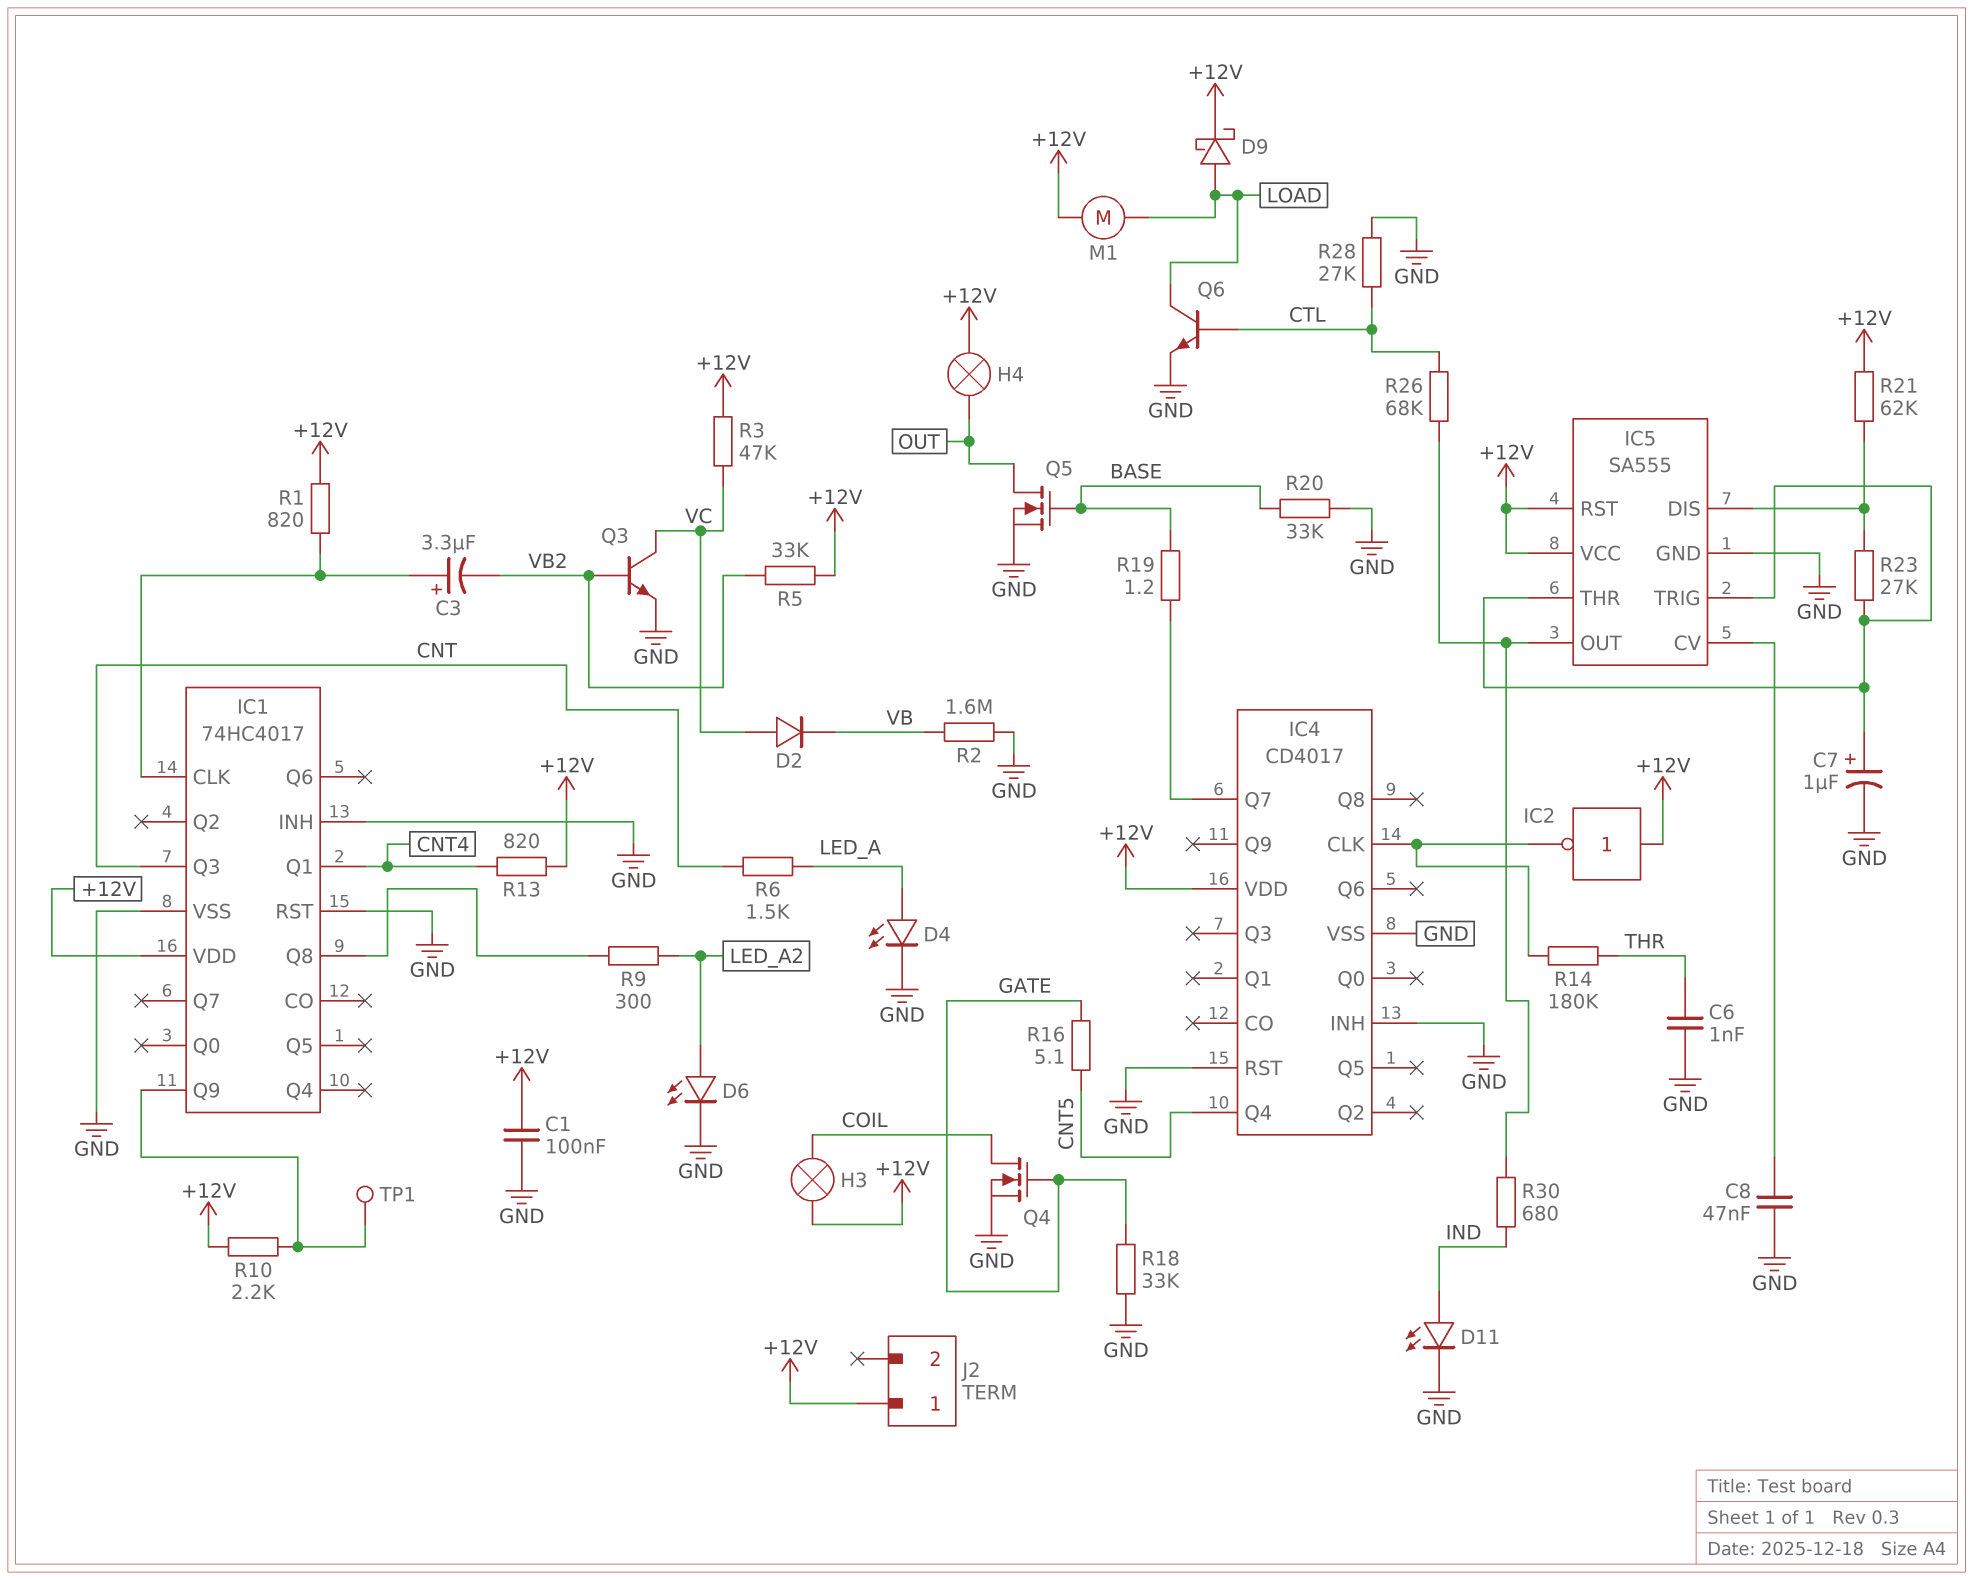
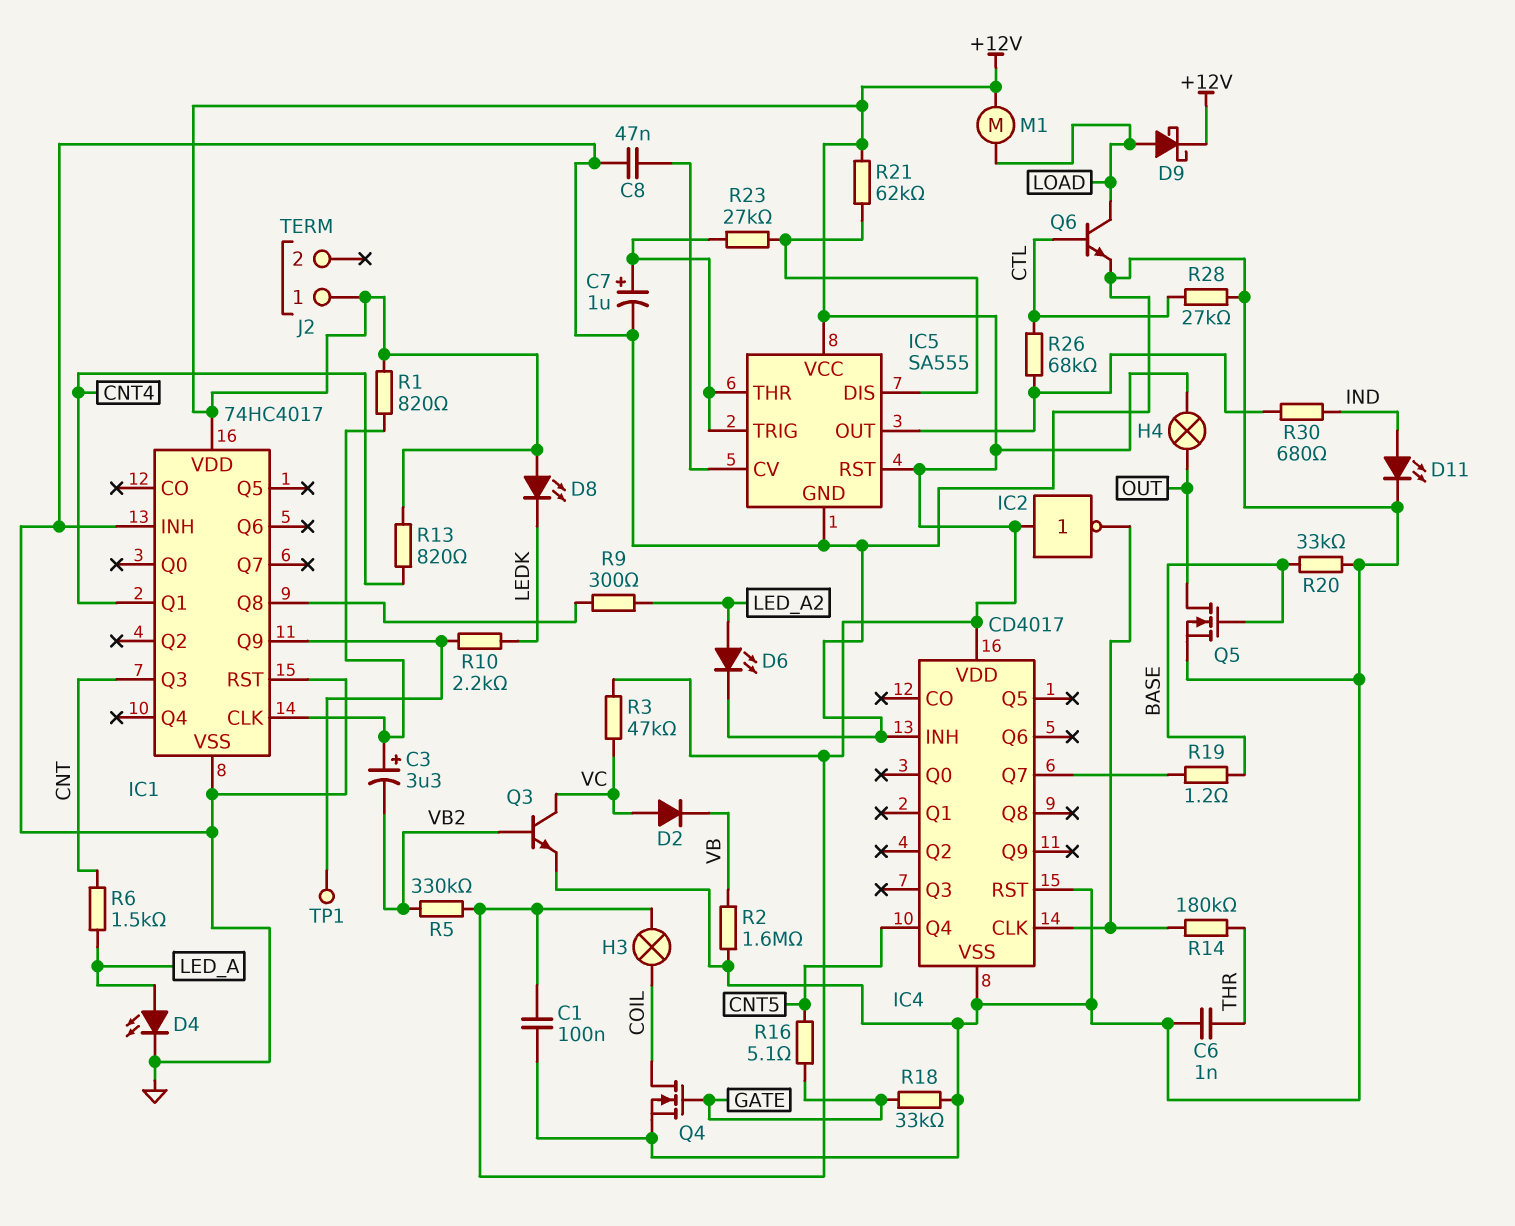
D8: none -> LED (A +12V, K LEDK)
R5: 33k (+12V, VB2) -> 330k (+12V, VB2)
R10: 2.2k (+12V, IC1/Q9) -> 2.2k (IC1/Q9, LEDK)

